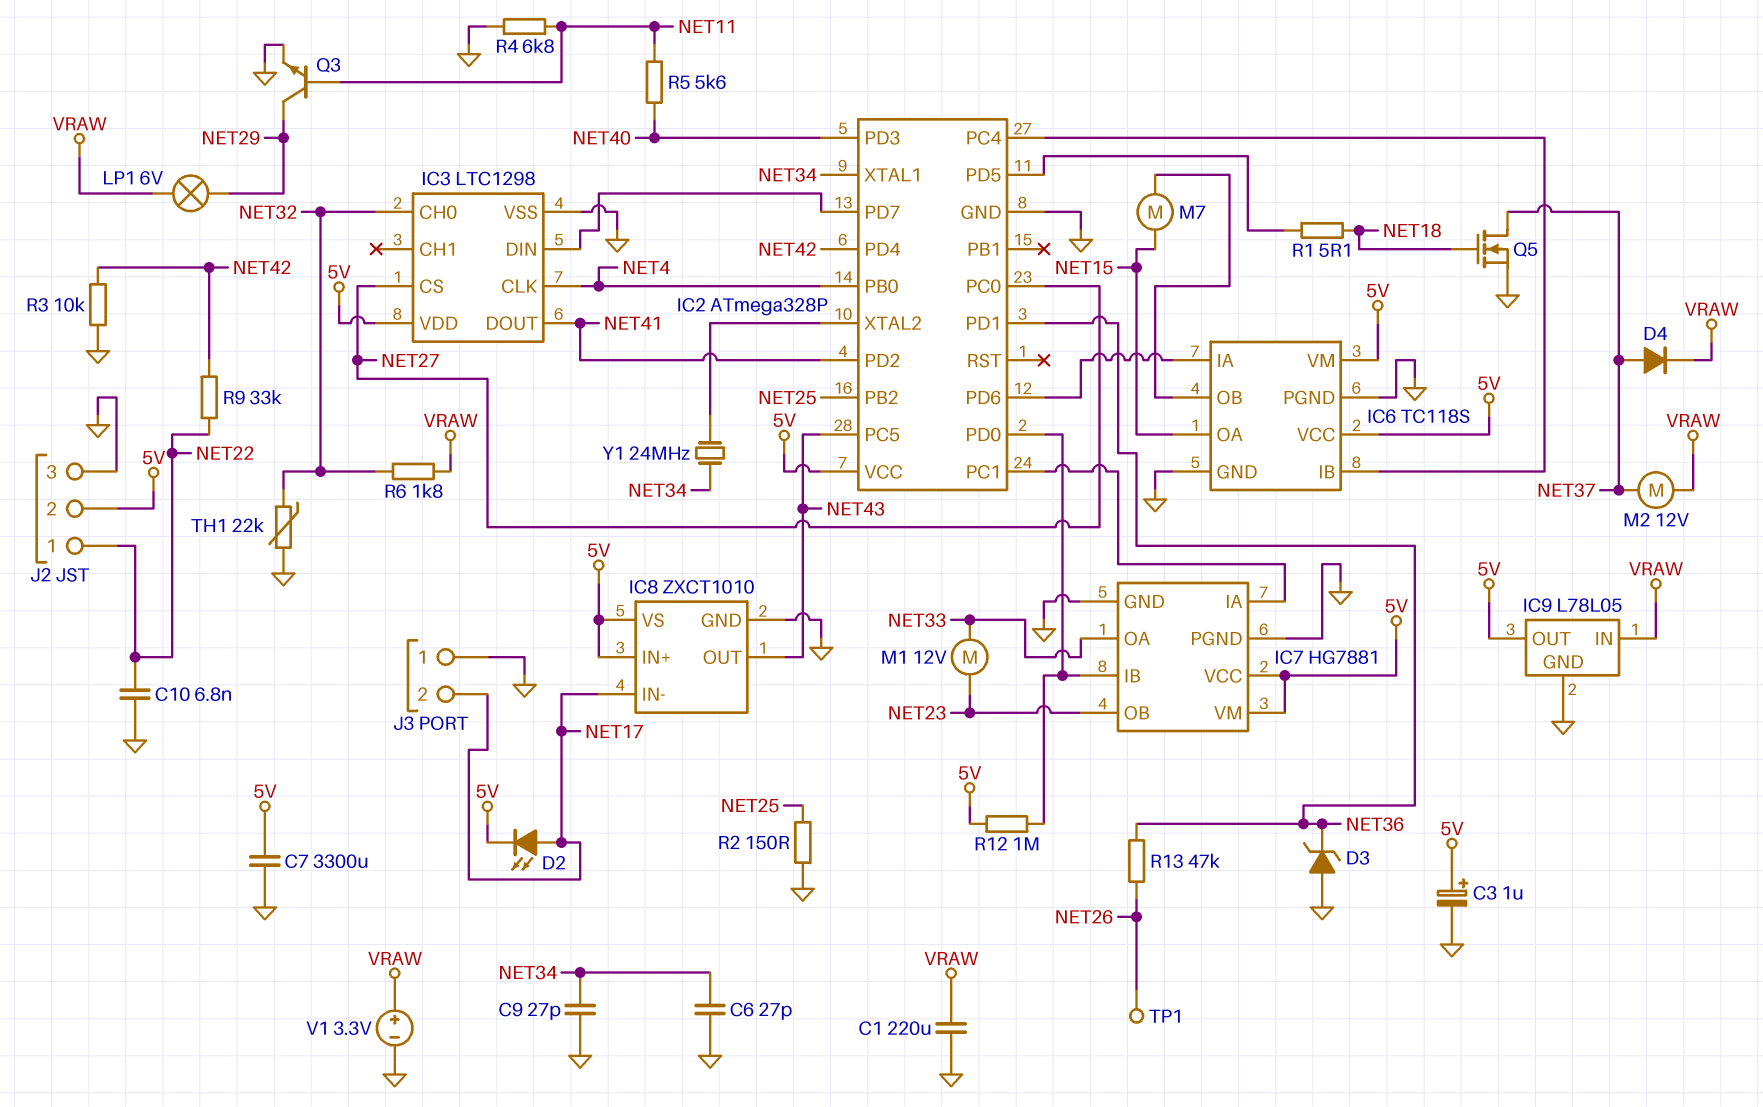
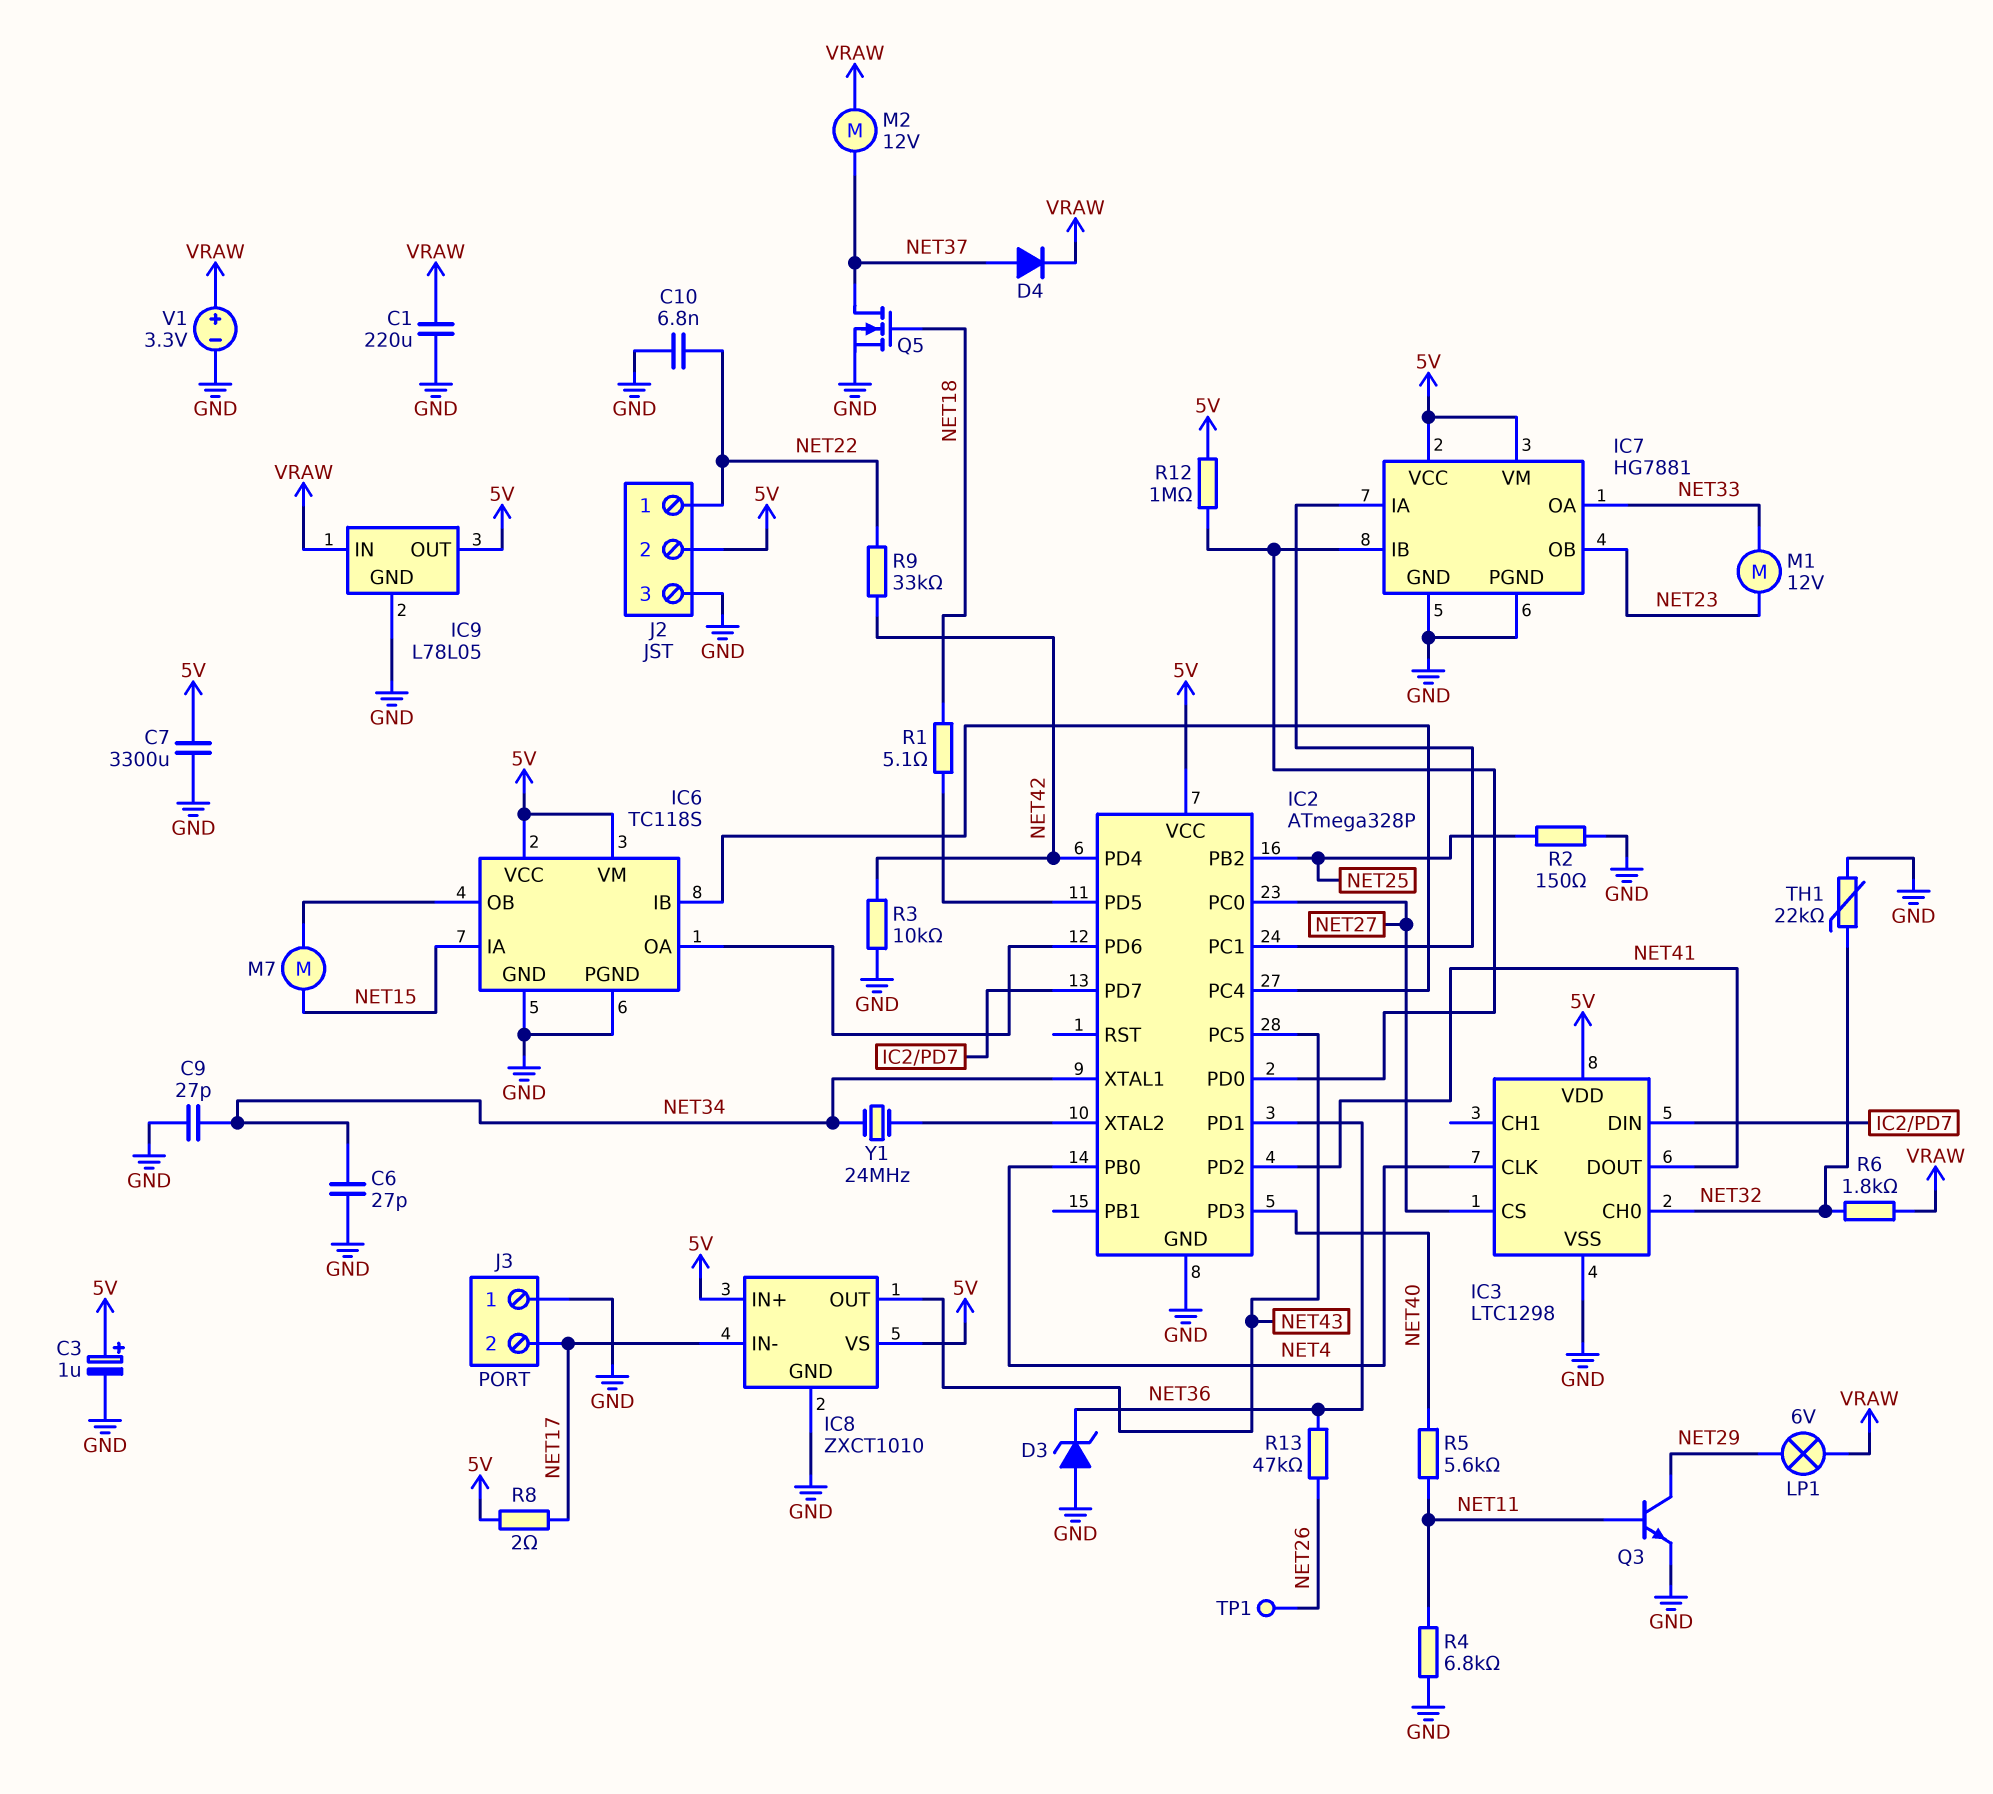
D2: LED (A NET17, K 5V) -> none
IC6 pin IA: IC2/PD6 -> NET15
IC6 pin OA: NET15 -> IC2/PD6
R8: none -> 2 (5V, NET17)

